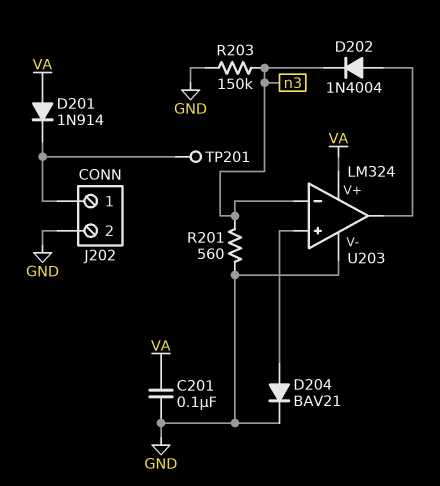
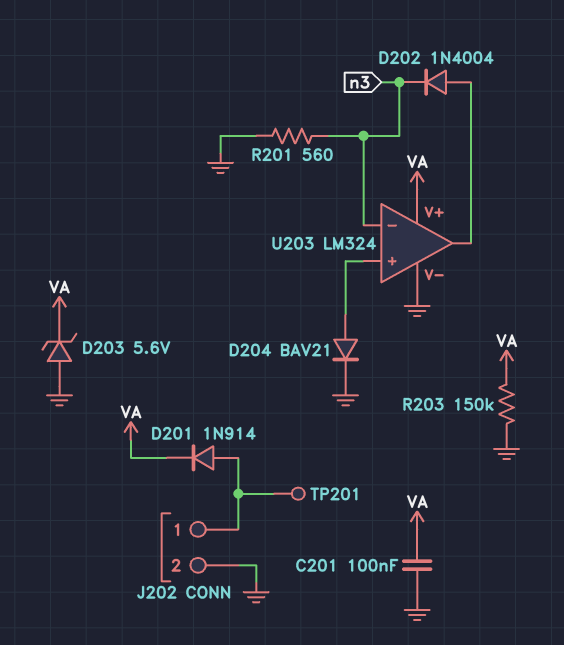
D201: diode 1N914 (A VA, K J202/1) -> diode 1N914 (A J202/1, K VA)
D203: none -> zener 5.6V (A GND, K VA)
R203: 150k (GND, n3) -> 150k (GND, VA)

